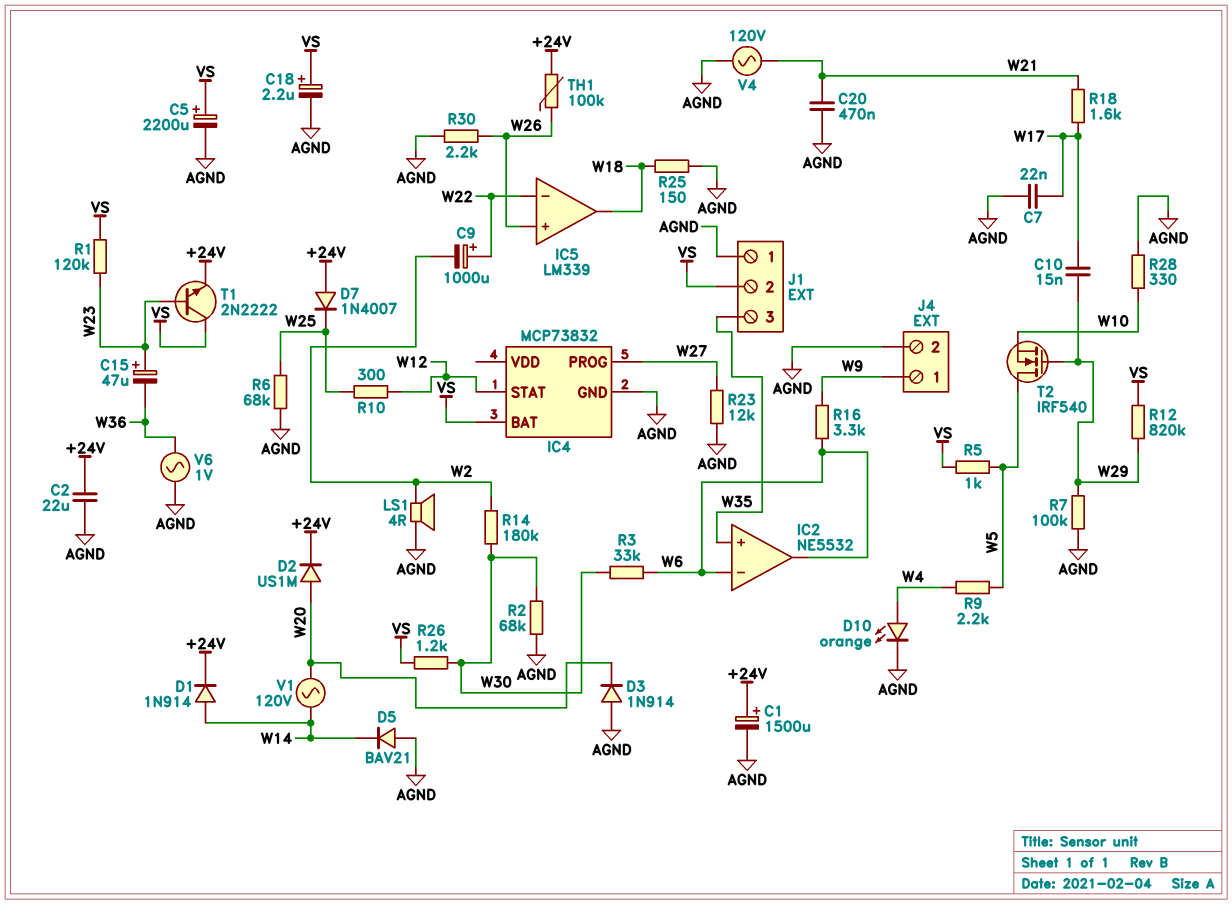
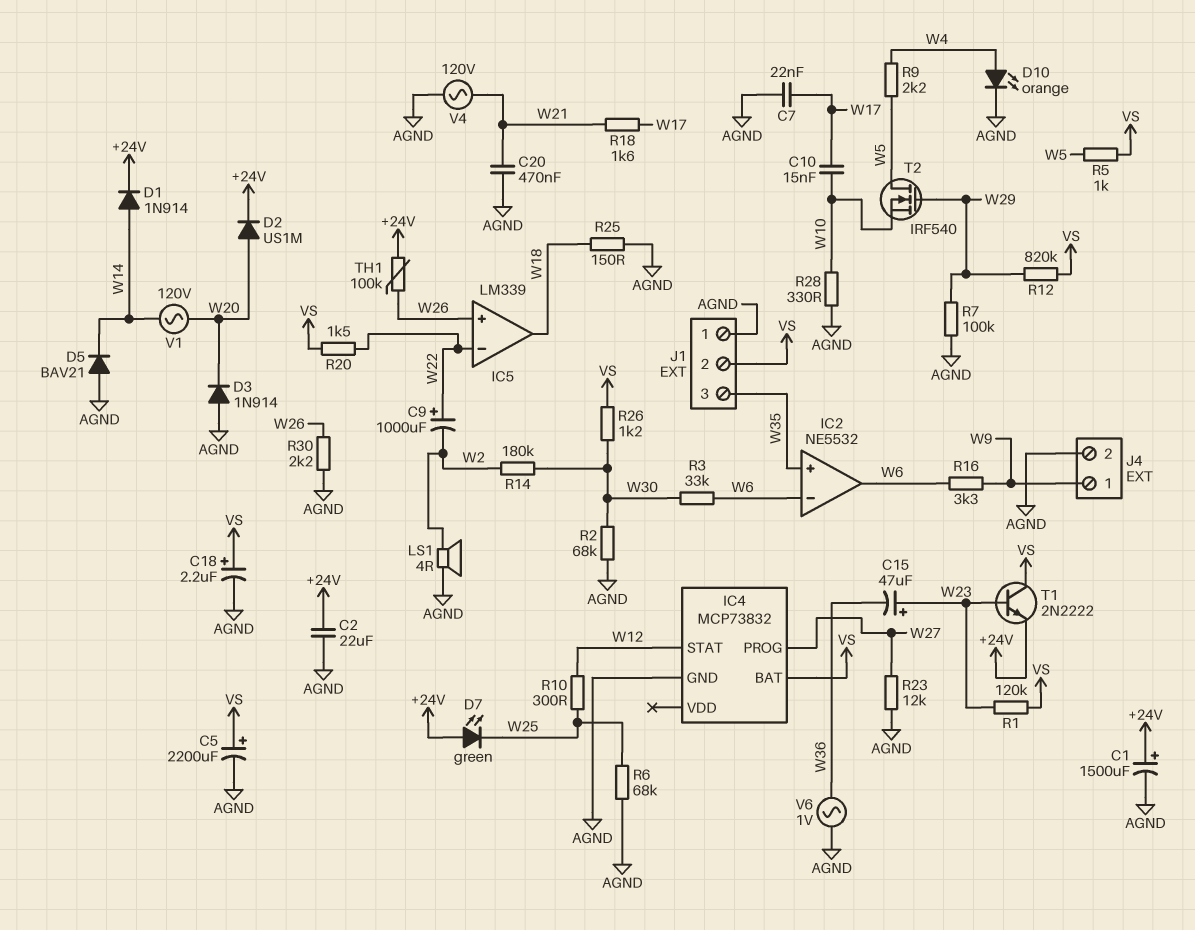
C10: 15nF (W17, W29) -> 15nF (W10, W17)
D7: diode 1N4007 (A +24V, K W25) -> LED green (A +24V, K W25)
R20: none -> 1.5k (VS, W22)

